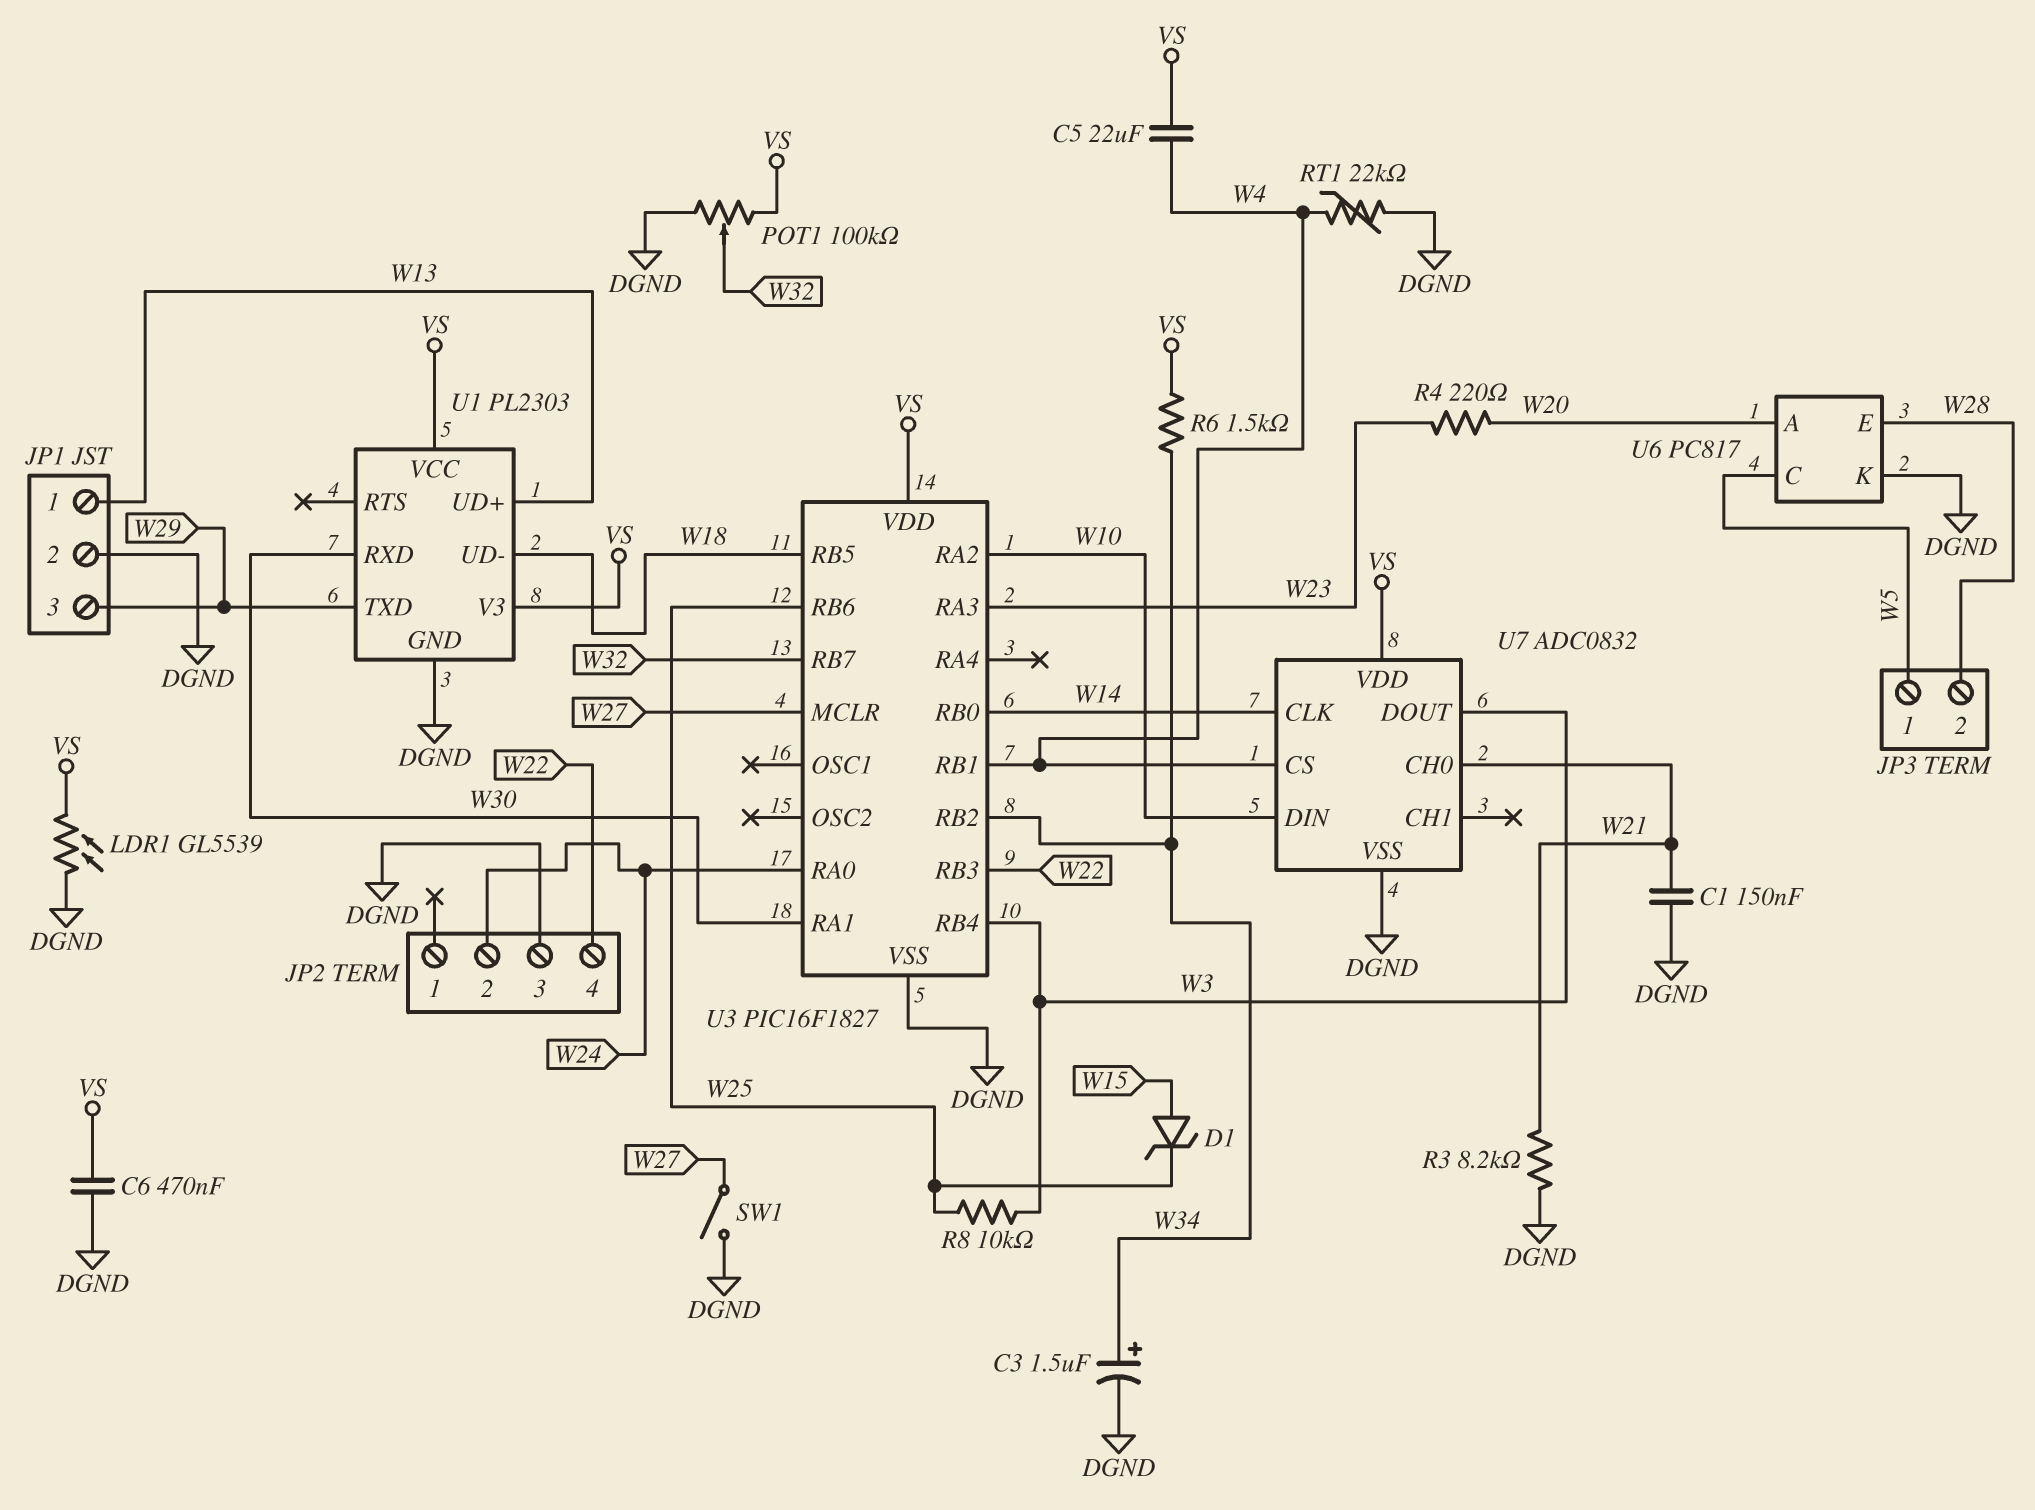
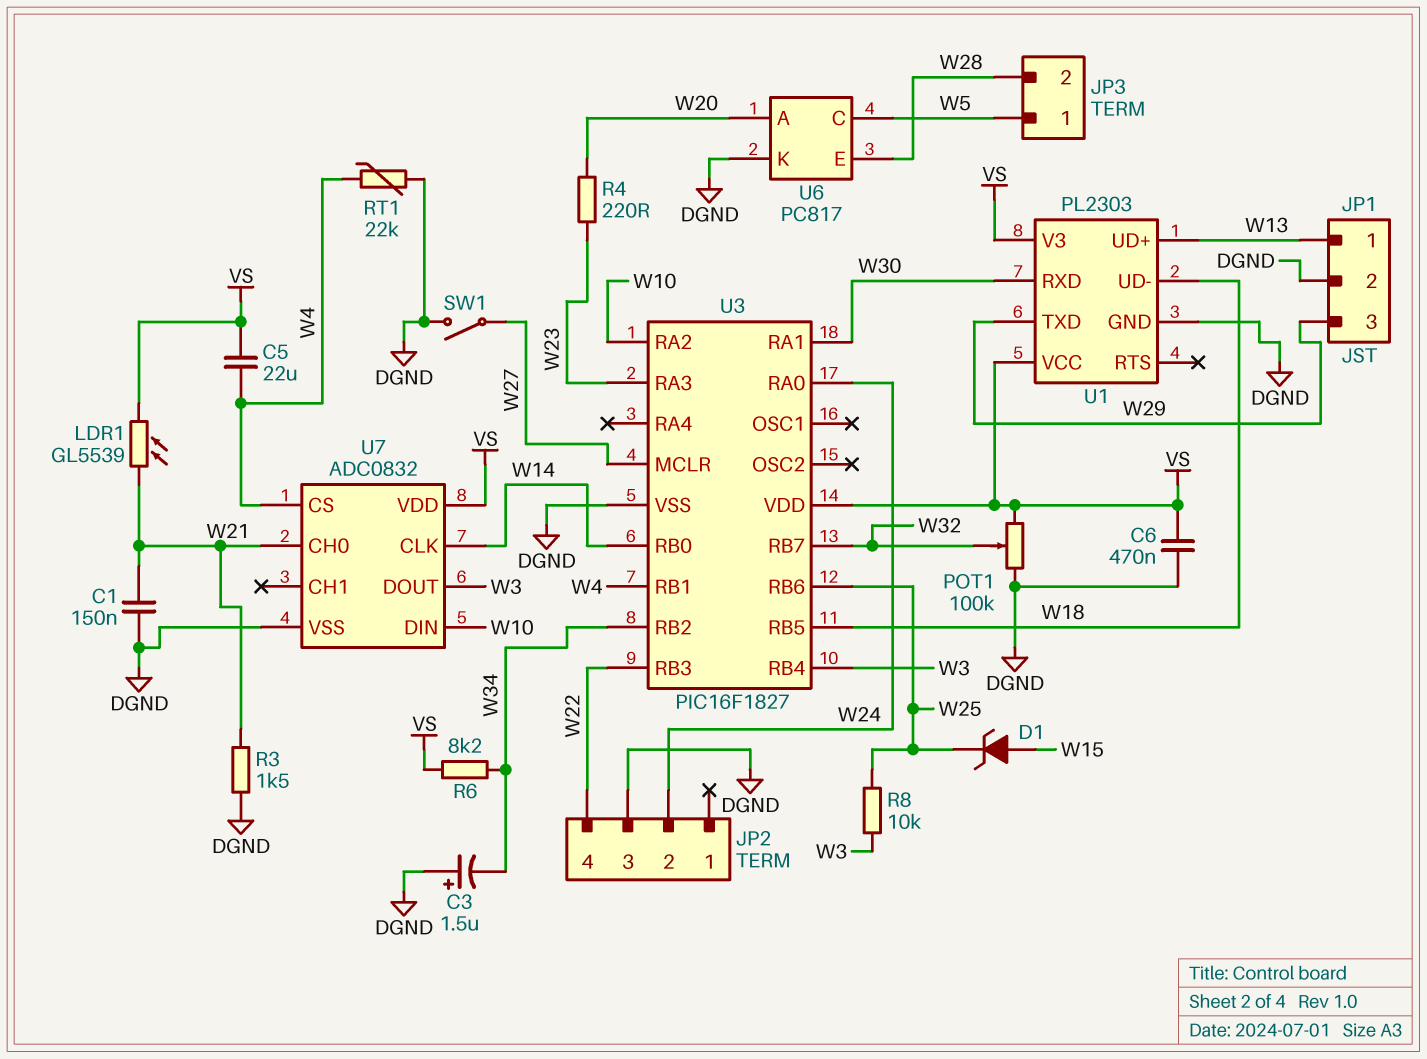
C3: 1.5uF (plus W34, minus DGND) -> 1.5uF (plus DGND, minus W34)
LDR1: GL5539 (DGND, VS) -> GL5539 (VS, W21)
R3: 8.2k (DGND, W21) -> 1.5k (DGND, W21)
R6: 1.5k (VS, W34) -> 8.2k (VS, W34)

